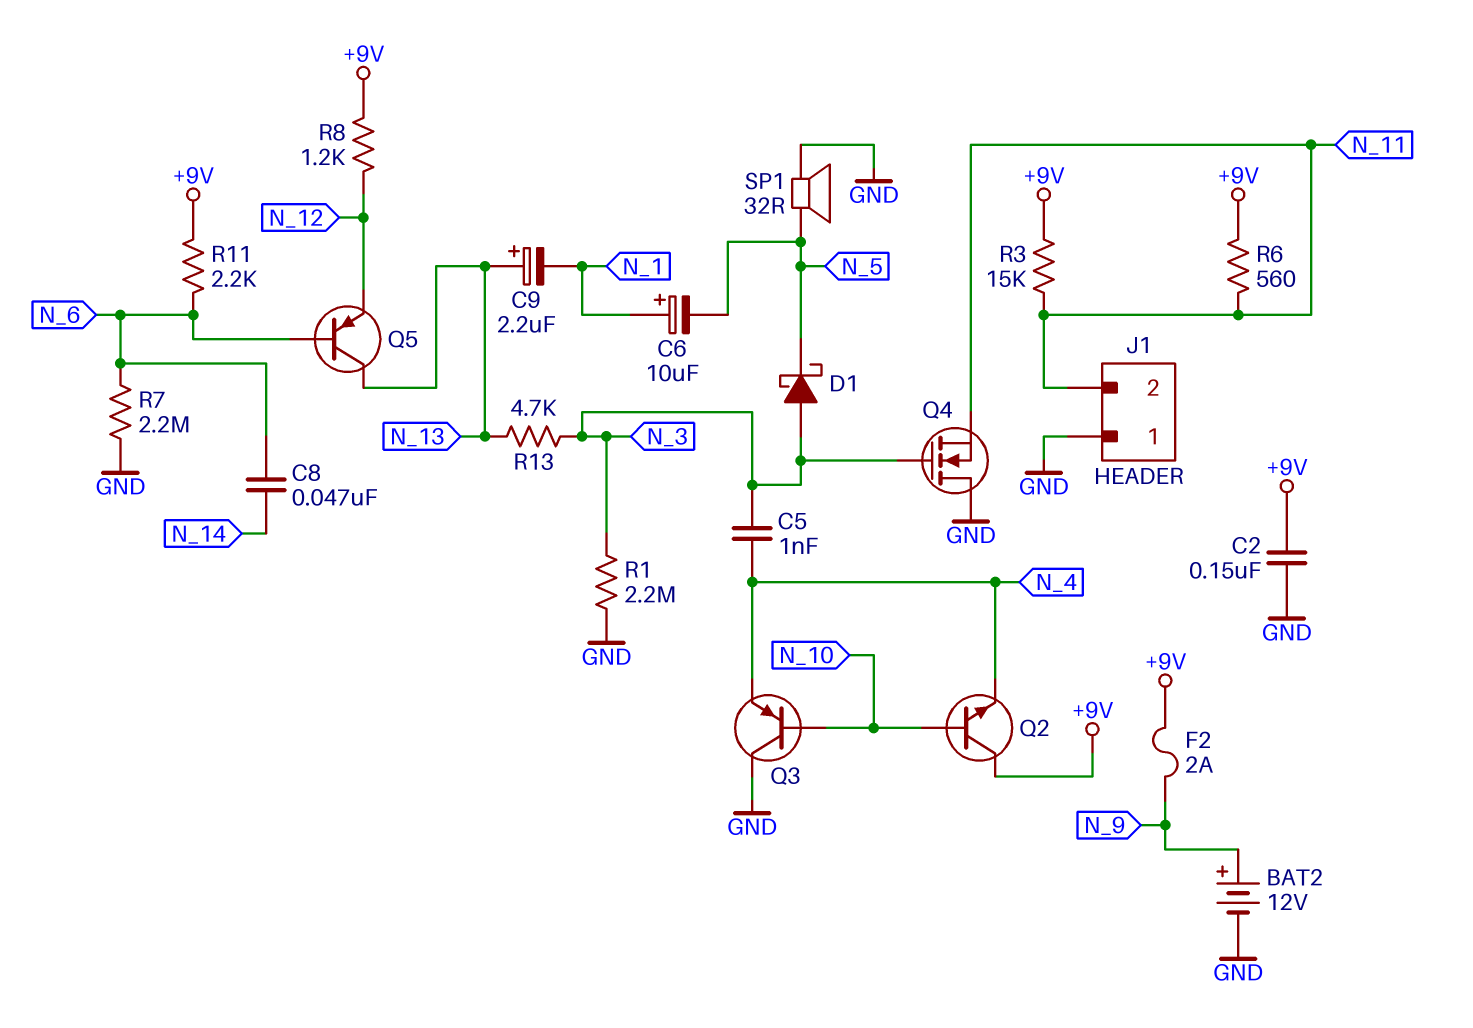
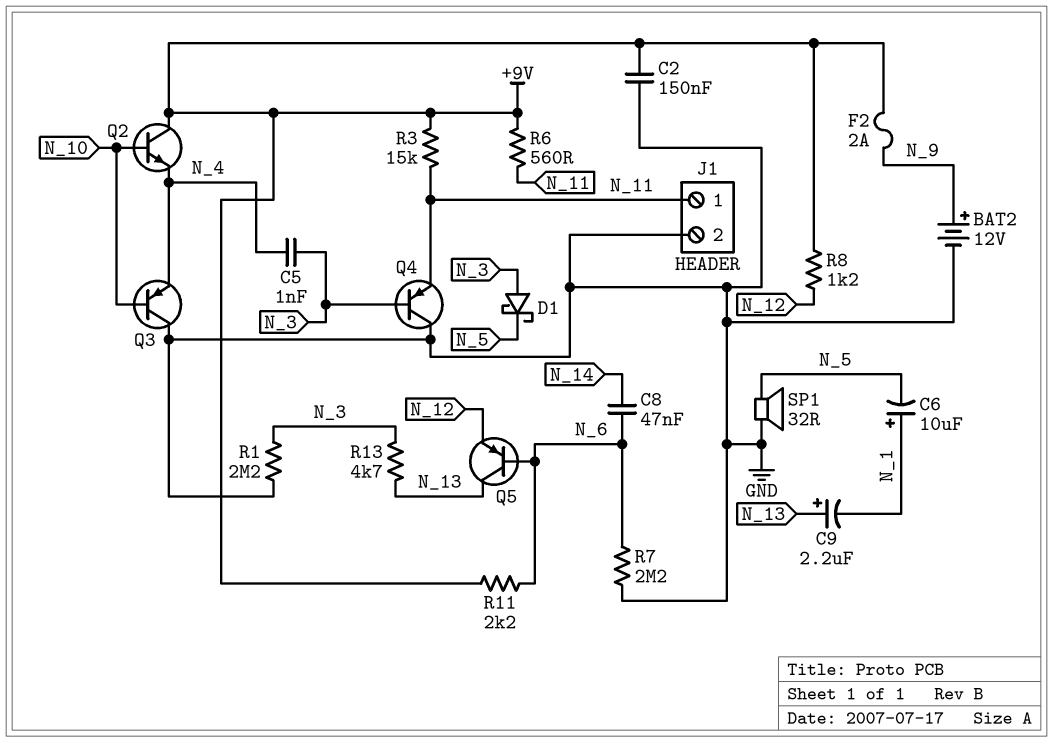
J1 pin 1: GND -> N_11
J1 pin 2: N_11 -> GND
Q4: NMOS (G N_3, D GND, S N_11) -> PNP (B N_3, C GND, E N_11)

